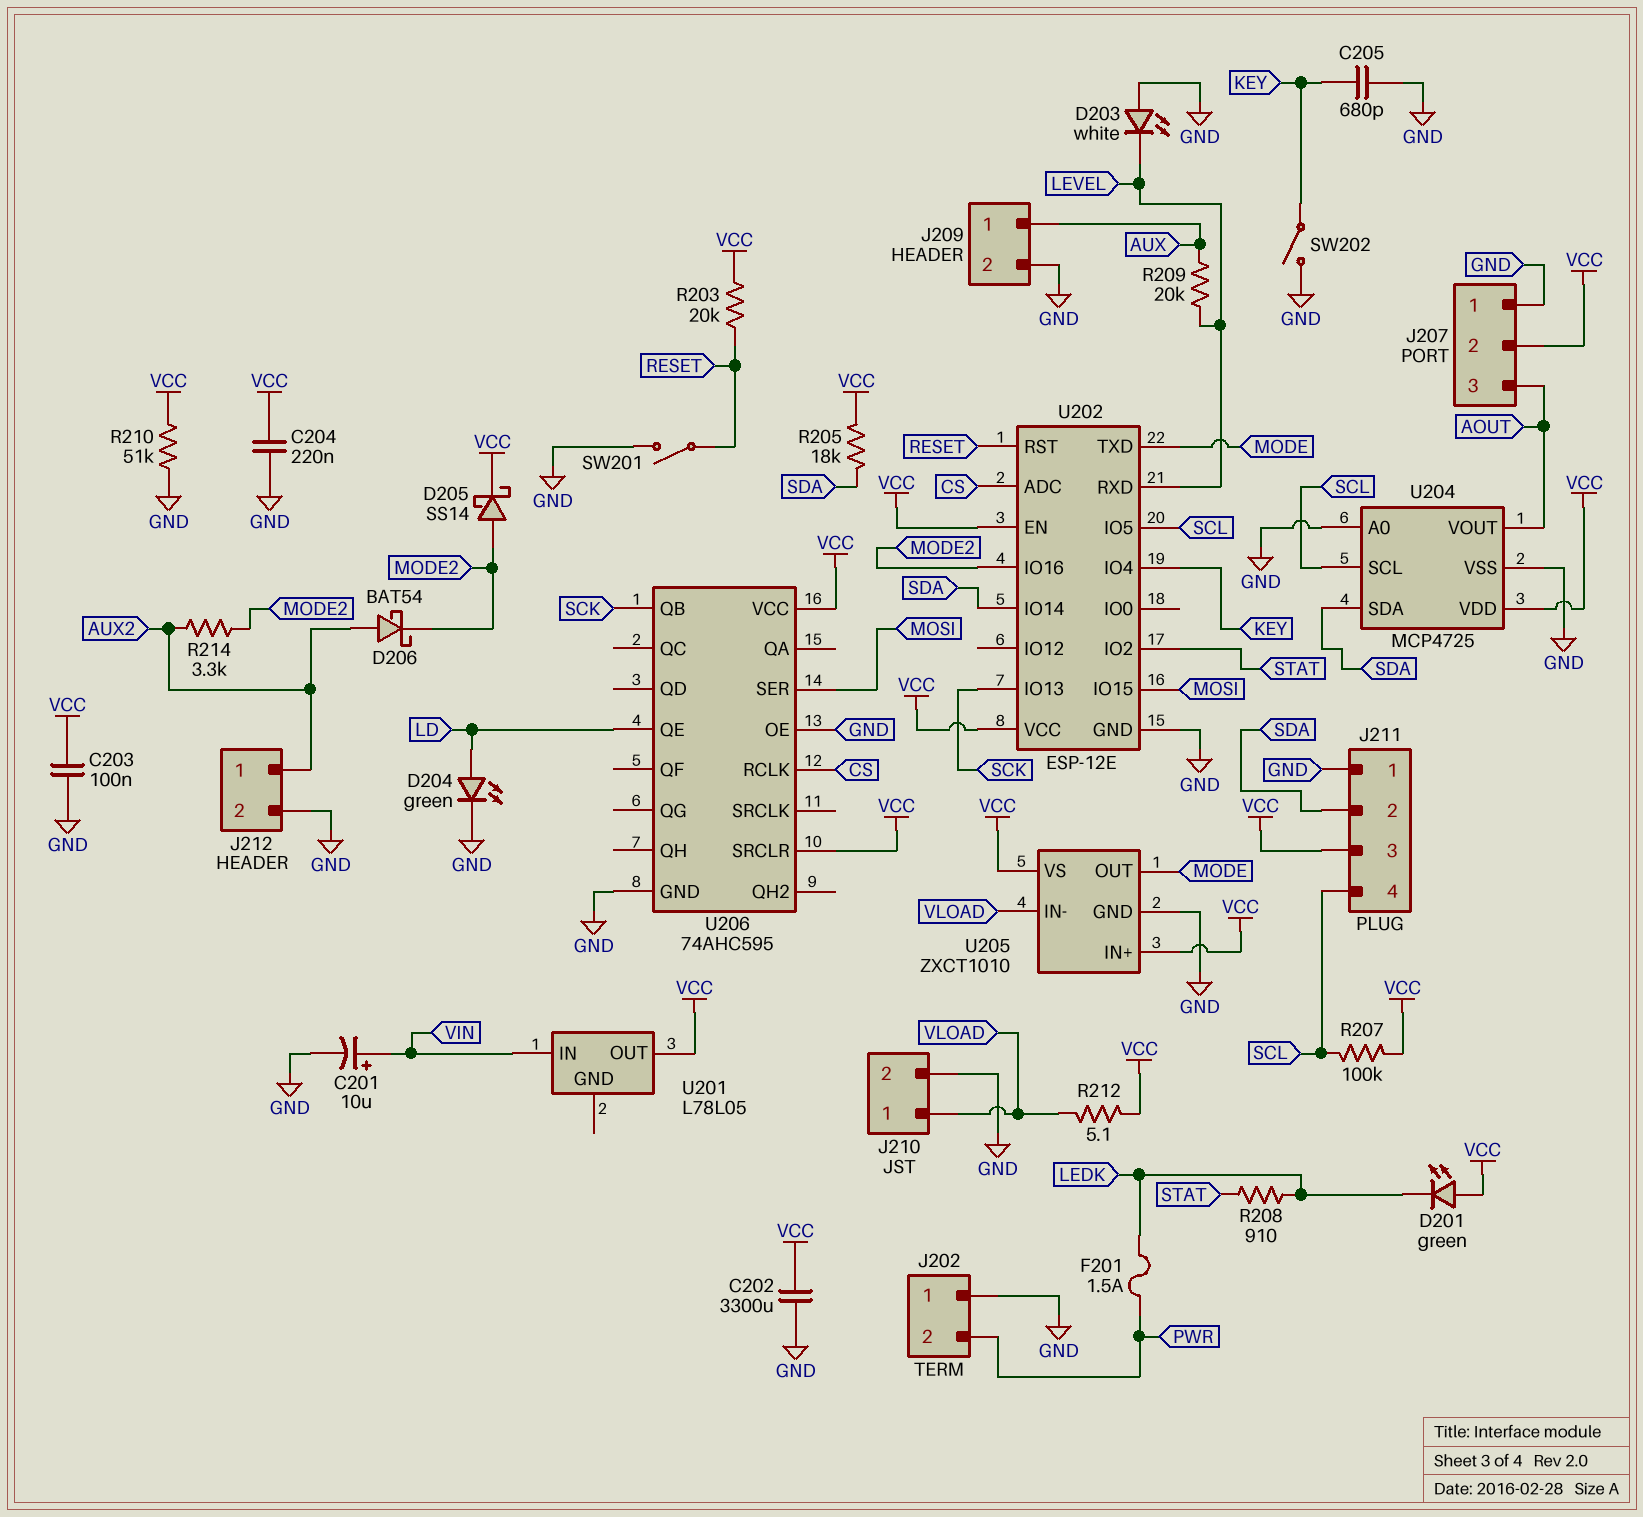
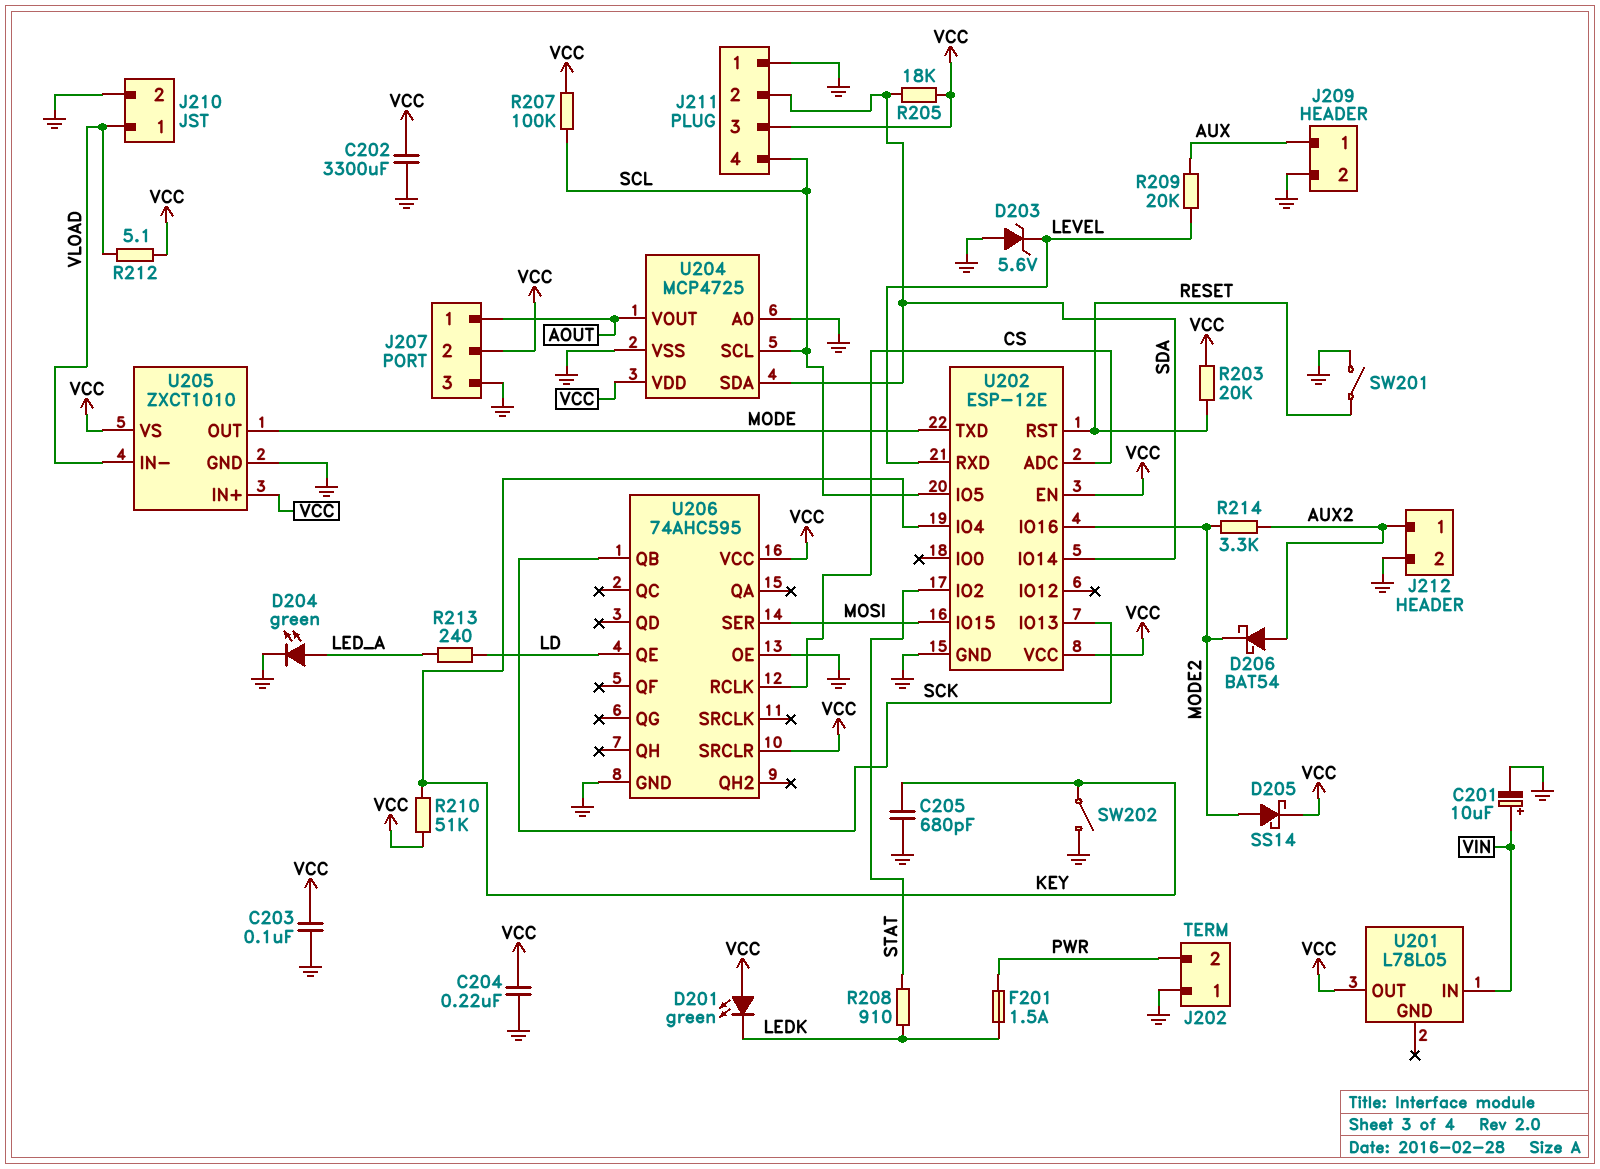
D203: LED white (A GND, K LEVEL) -> zener 5.6V (A GND, K LEVEL)
D204: LED green (A LD, K GND) -> LED green (A LED_A, K GND)
J207 pin 1: GND -> AOUT
J207 pin 3: AOUT -> GND
R210: 51k (GND, VCC) -> 51k (KEY, VCC)
R213: none -> 240 (LD, LED_A)

